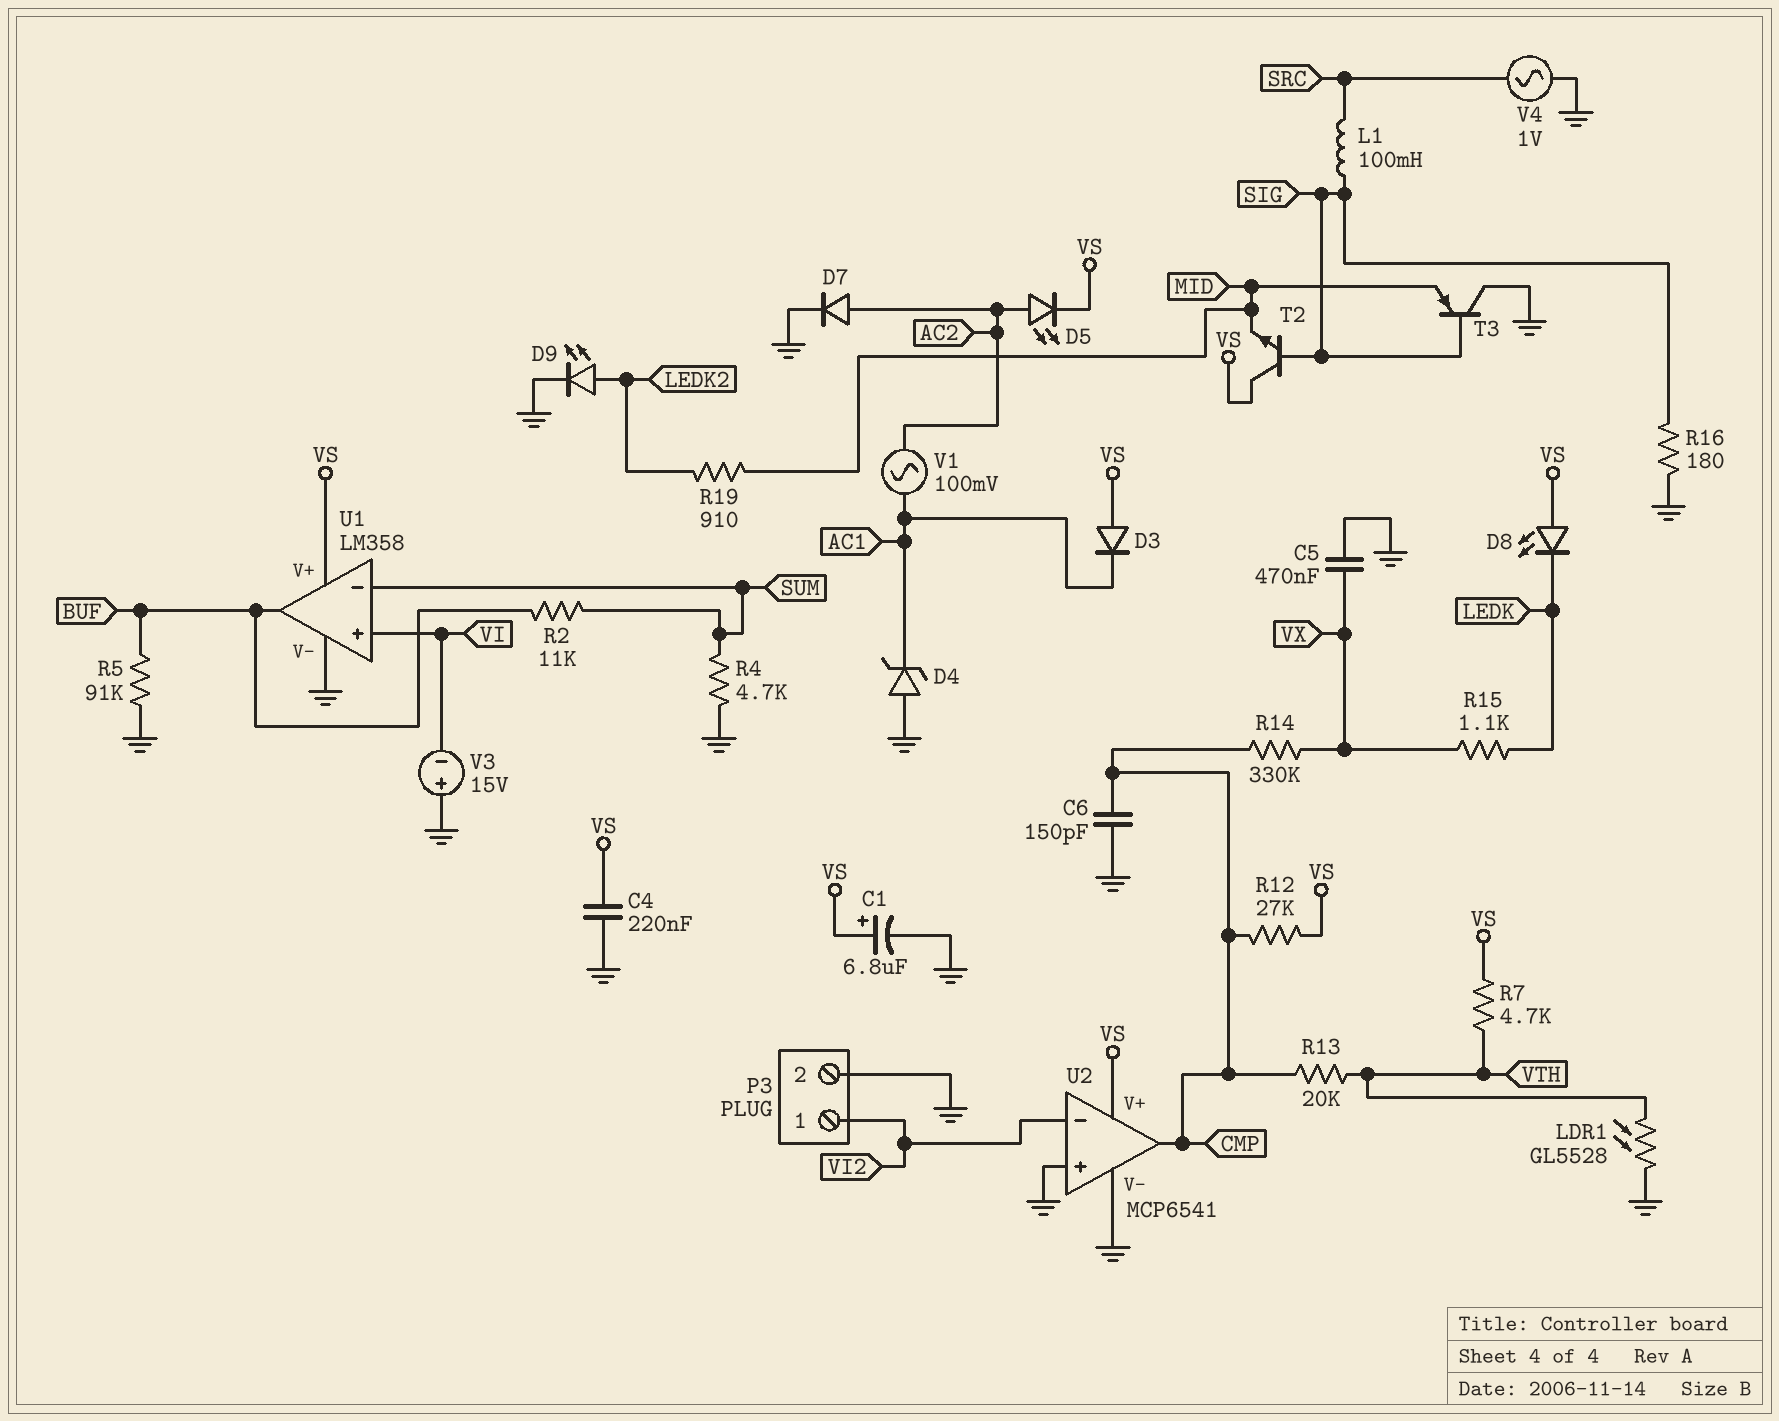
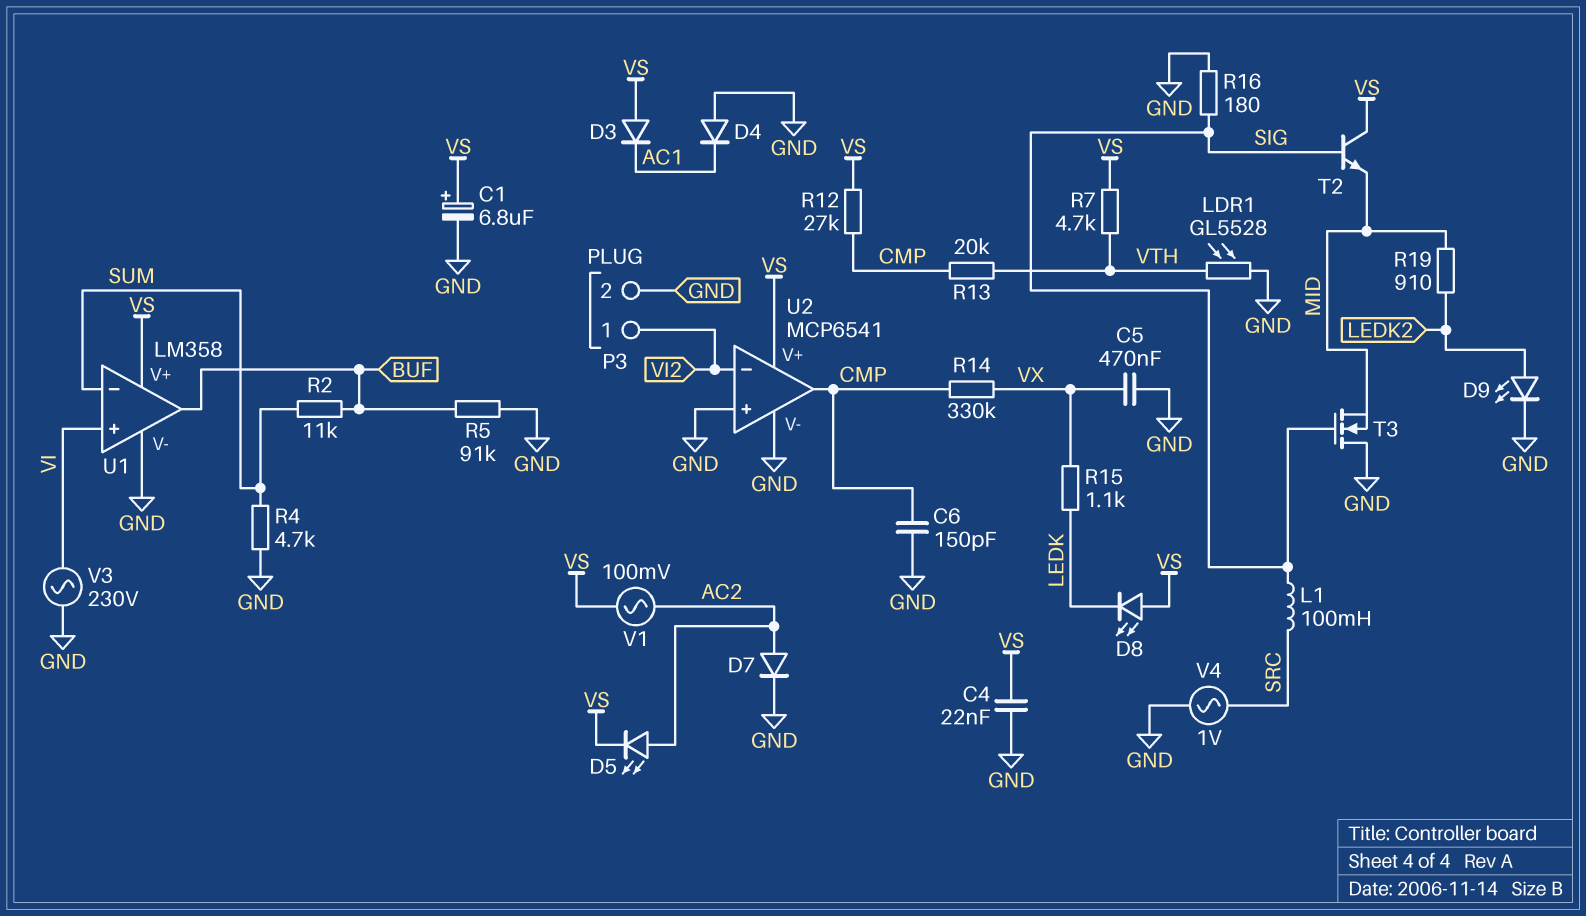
C4: 220nF (GND, VS) -> 22nF (GND, VS)
D4: zener (A GND, K AC1) -> diode (A GND, K AC1)
T3: PNP (B SIG, C GND, E MID) -> NMOS (G SIG, D GND, S MID)
V1: AC 100mV (AC1, AC2) -> AC 100mV (AC2, VS)
V3: 15V (plus GND, minus VI) -> AC 230V (GND, VI)

